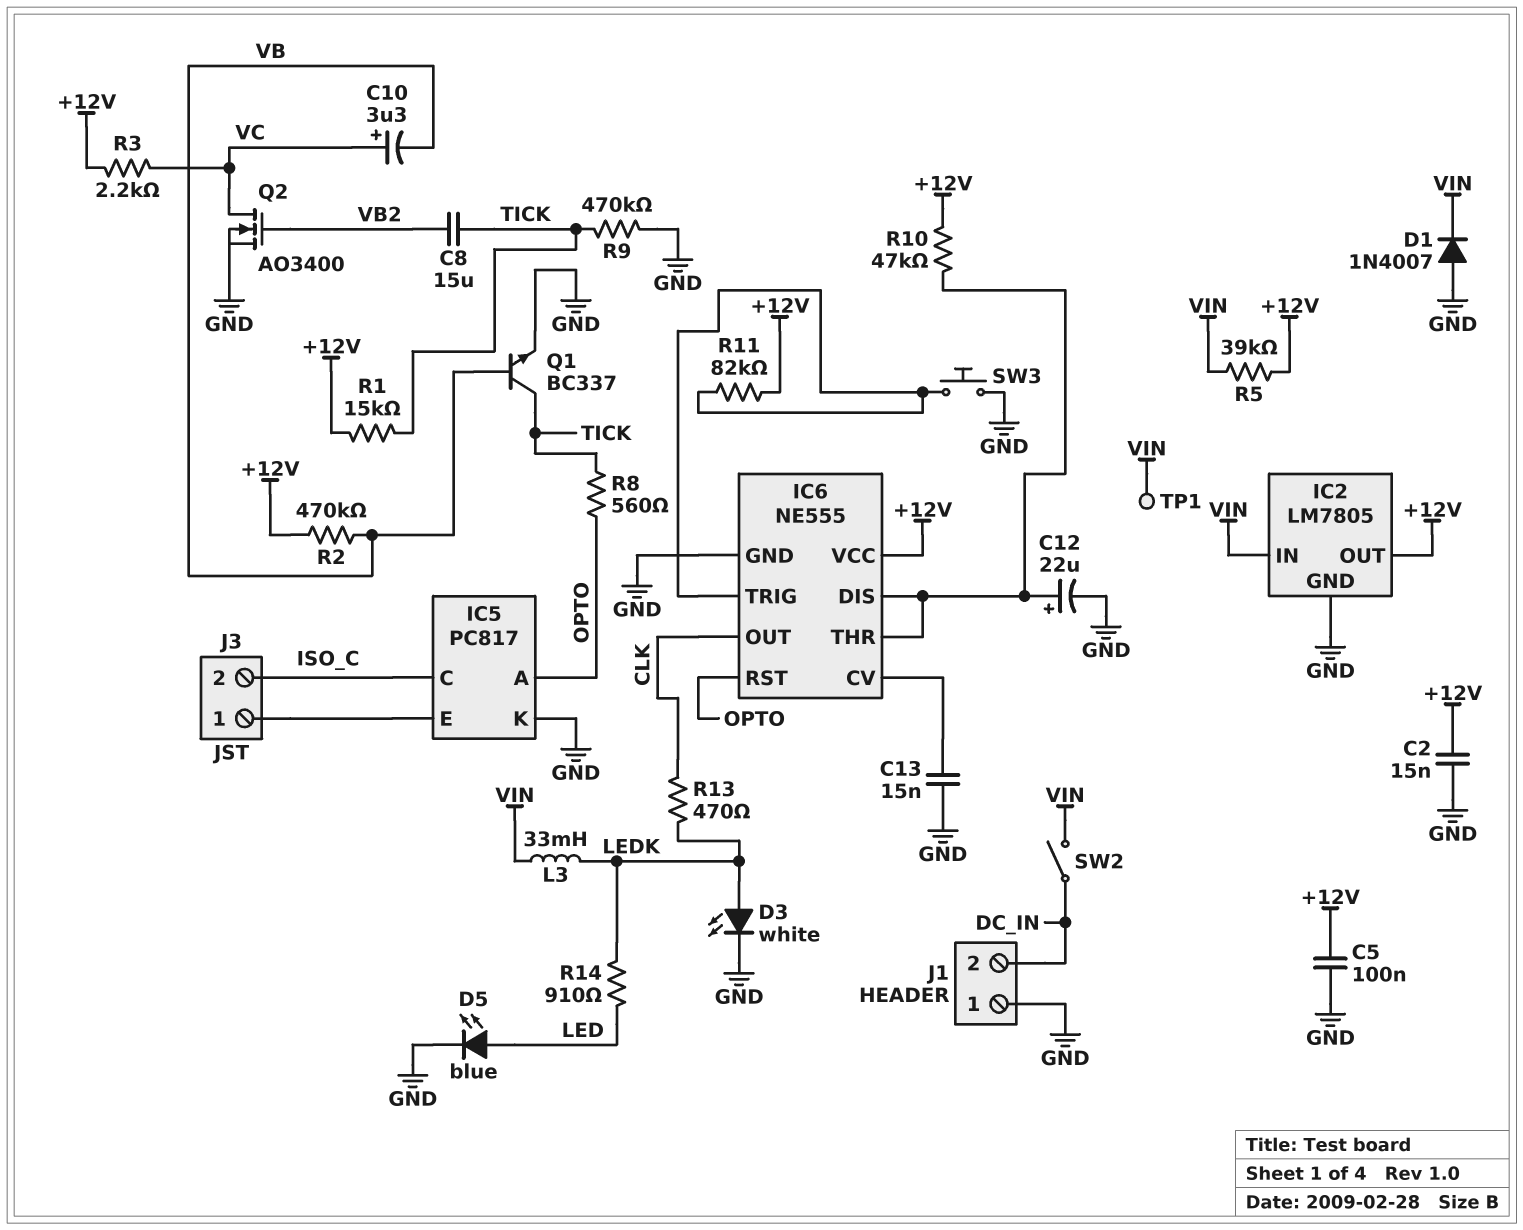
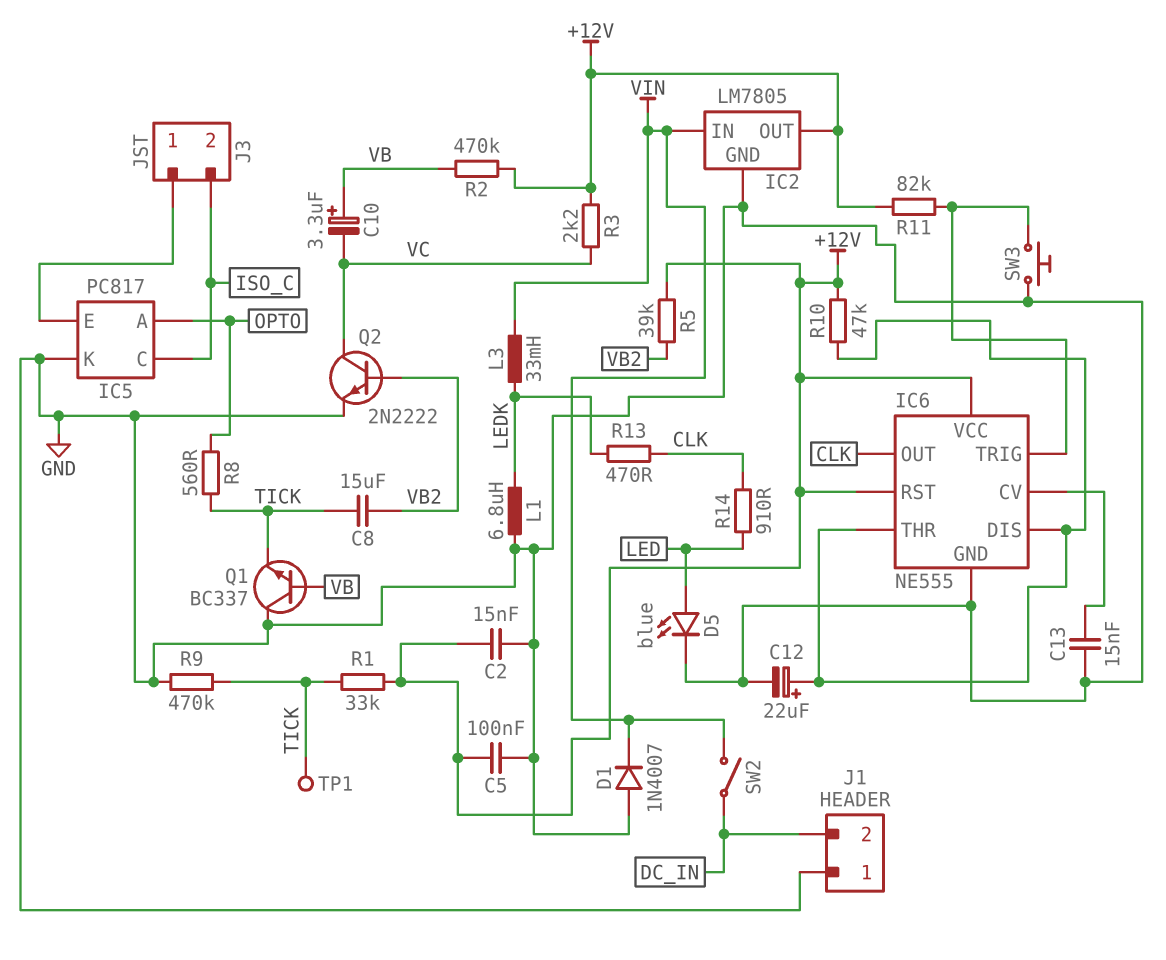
C10: 3.3uF (plus VC, minus VB) -> 3.3uF (plus VB, minus VC)
D3: LED white (A LEDK, K GND) -> none
IC6 pin RST: OPTO -> +12V
L1: none -> 6.8uH (GND, LEDK)
Q1: NPN BC337 (B VB, C TICK, E GND) -> NPN BC337 (B VB, C GND, E TICK)
Q2: NMOS AO3400 (G VB2, D VC, S GND) -> NPN 2N2222 (B VB2, C VC, E GND)
R1: 15k (+12V, TICK) -> 33k (+12V, TICK)
R5: 39k (+12V, VIN) -> 39k (+12V, VB2)
R14: 910 (LED, LEDK) -> 910 (CLK, LED)
TP1: test point (VIN) -> test point (TICK)

